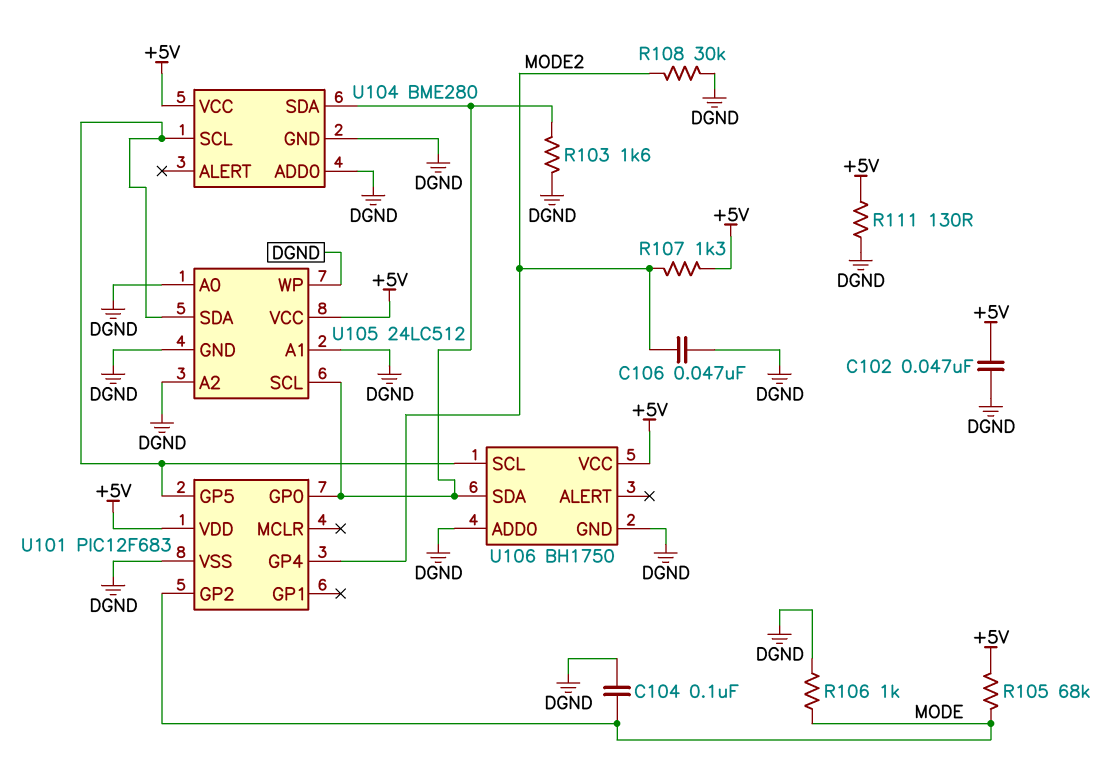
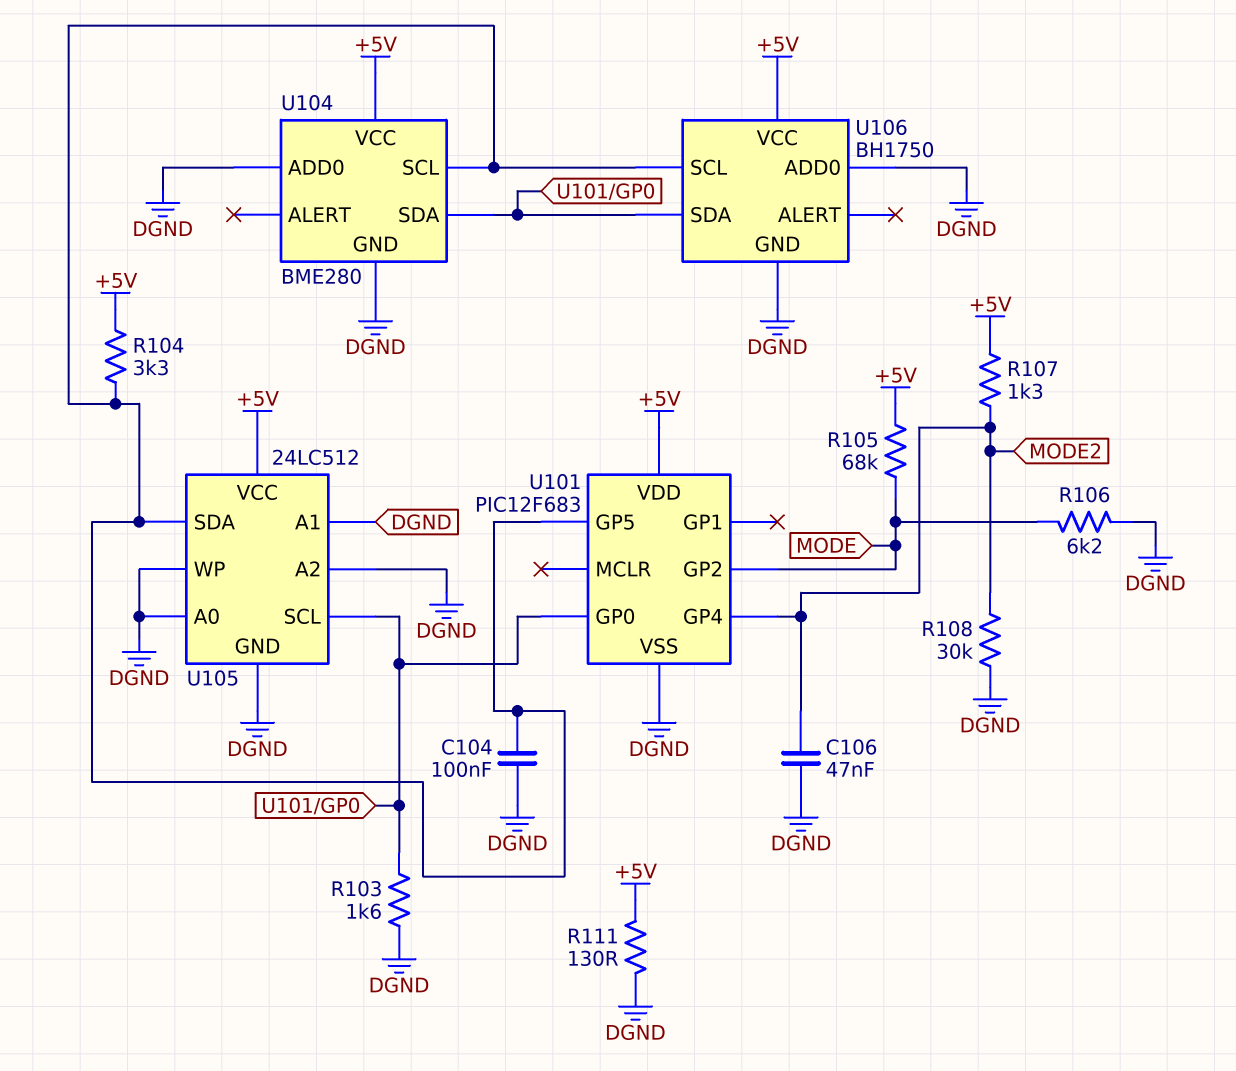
C102: 47nF (+5V, DGND) -> none
C104: 100nF (DGND, MODE) -> 100nF (DGND, U101/GP5)
R104: none -> 3.3k (+5V, U101/GP5)
R106: 1k (DGND, MODE) -> 6.2k (DGND, MODE)

